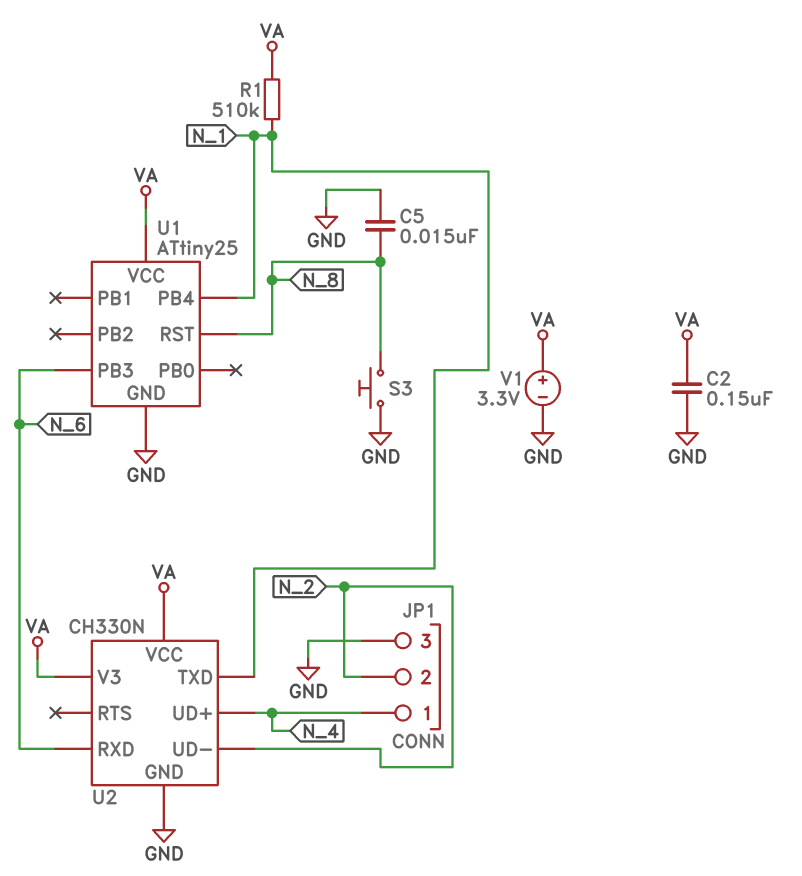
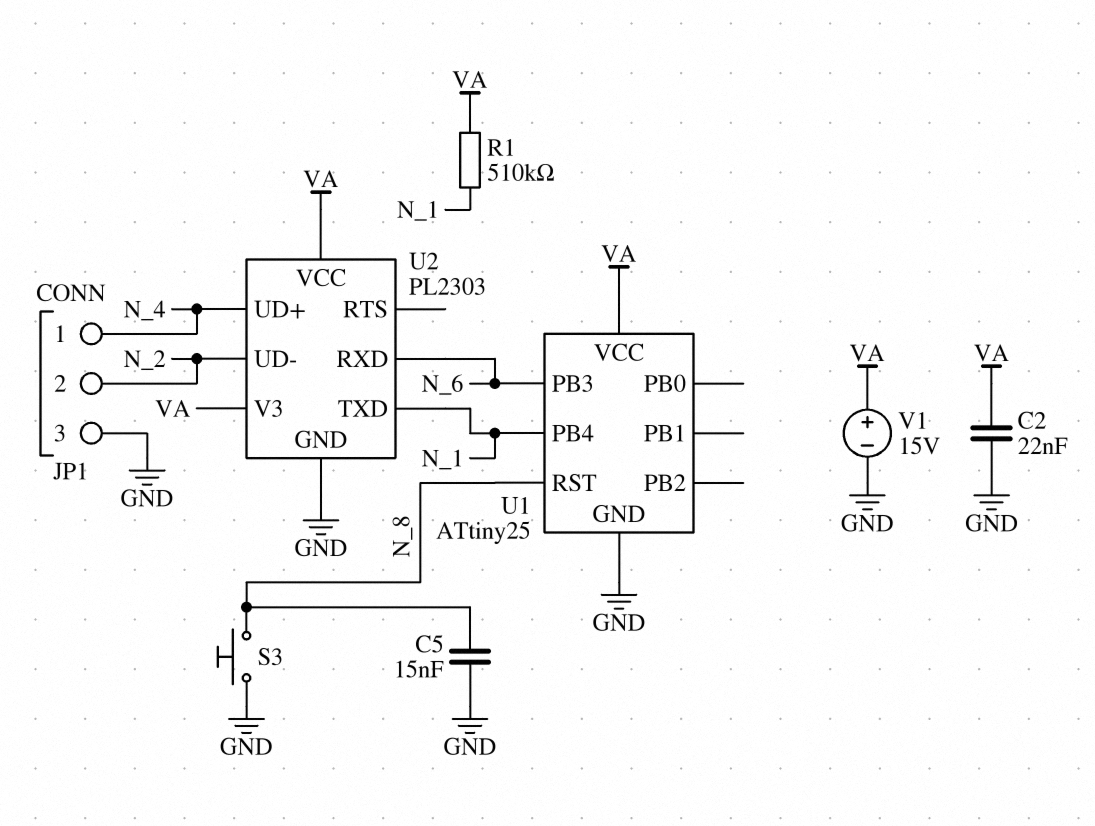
C2: 150nF (GND, VA) -> 22nF (GND, VA)
U2: CH330N -> PL2303
V1: 3.3V (plus VA, minus GND) -> 15V (plus VA, minus GND)

